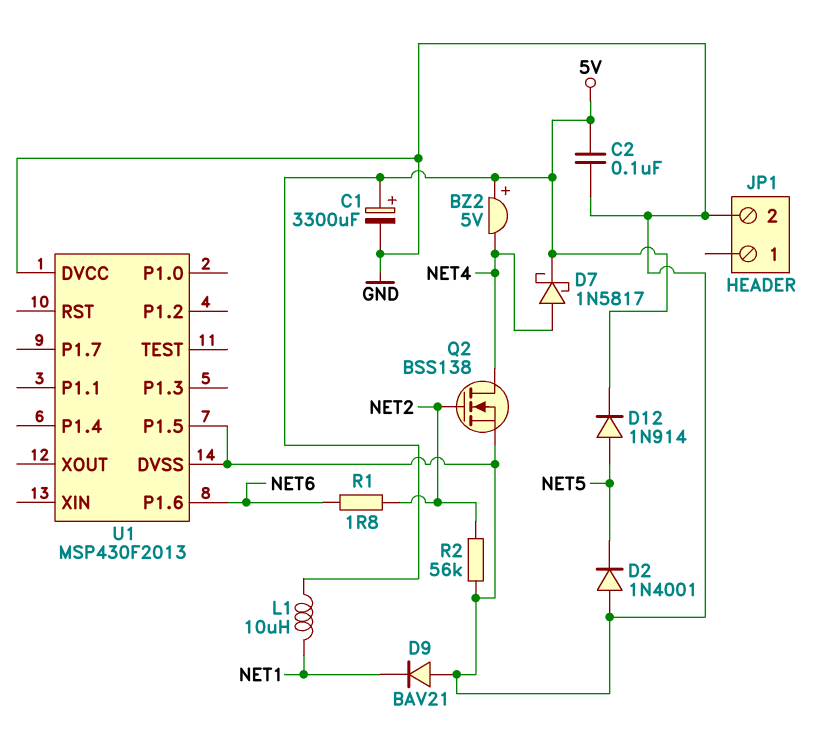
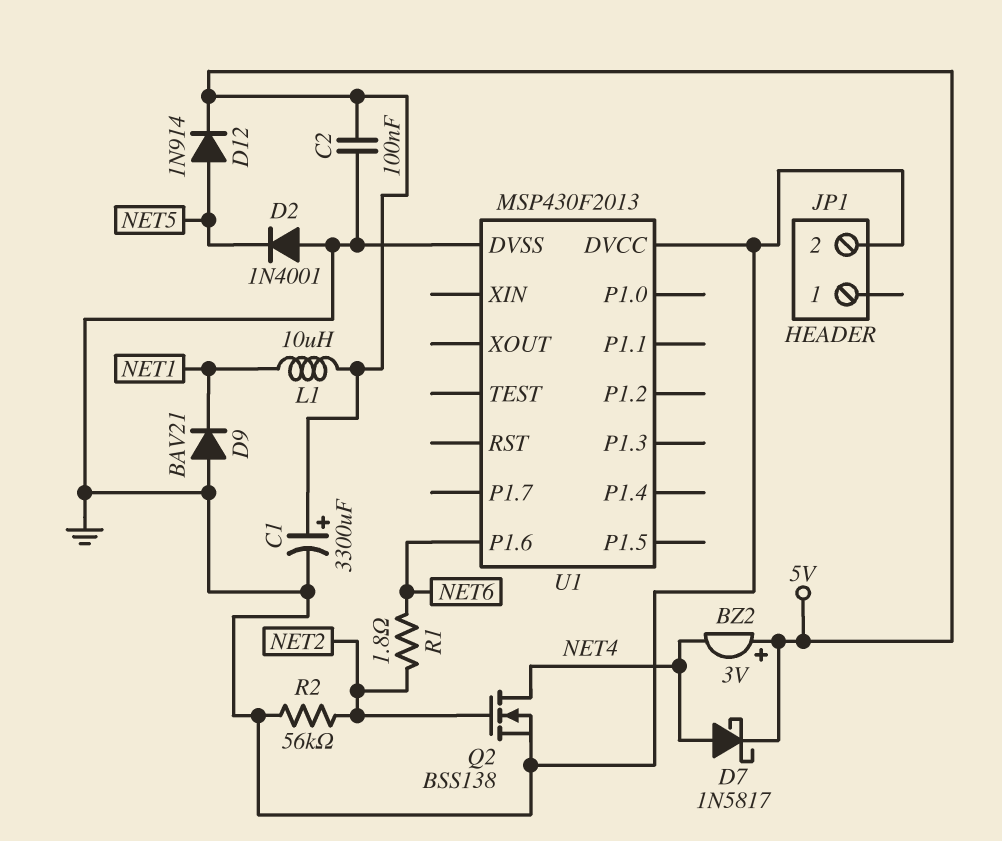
BZ2: buzzer 5V (plus 5V, minus NET4) -> buzzer 3V (plus 5V, minus NET4)
U1 pin P1.5: GND -> none

